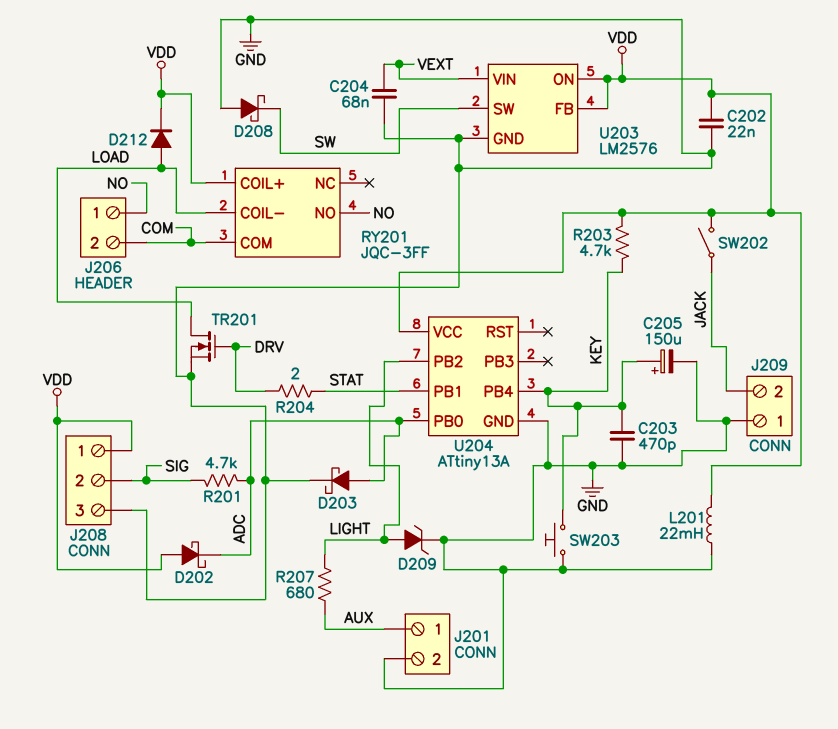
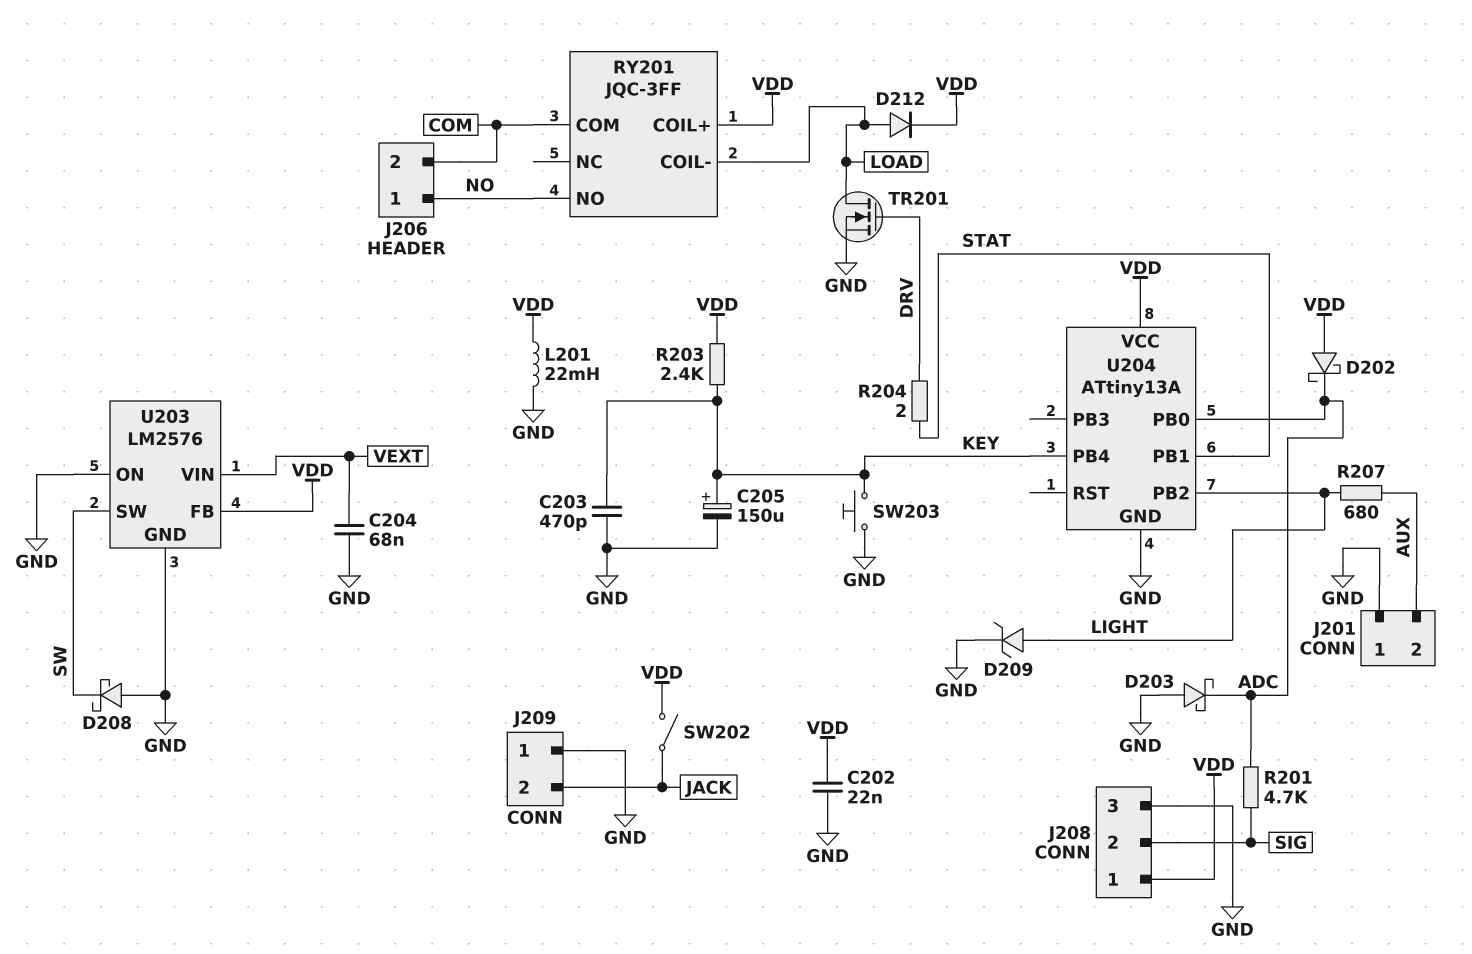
D203: schottky (A ADC, K GND) -> schottky (A GND, K ADC)
J201 pin 1: AUX -> GND
J201 pin 2: GND -> AUX
R203: 4.7k (KEY, VDD) -> 2.4k (KEY, VDD)
U203 pin ON: VDD -> GND

